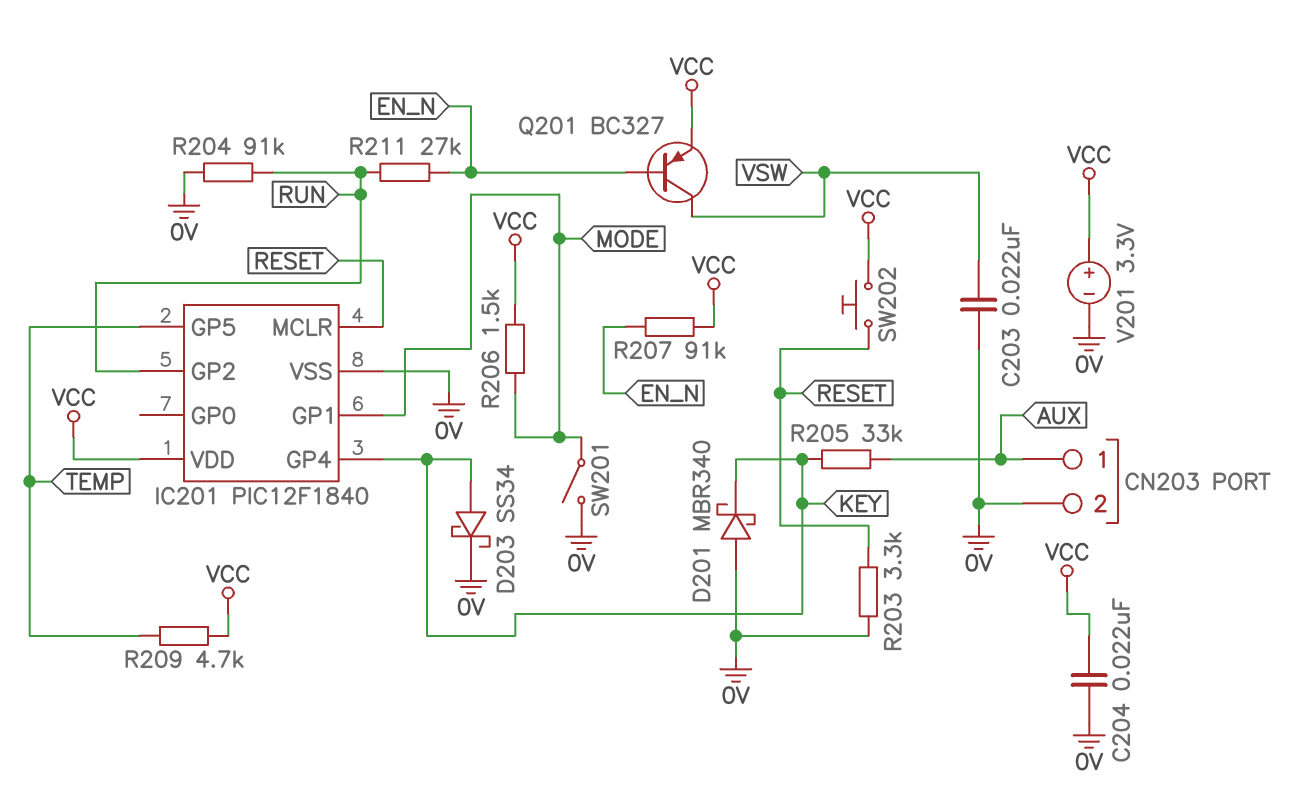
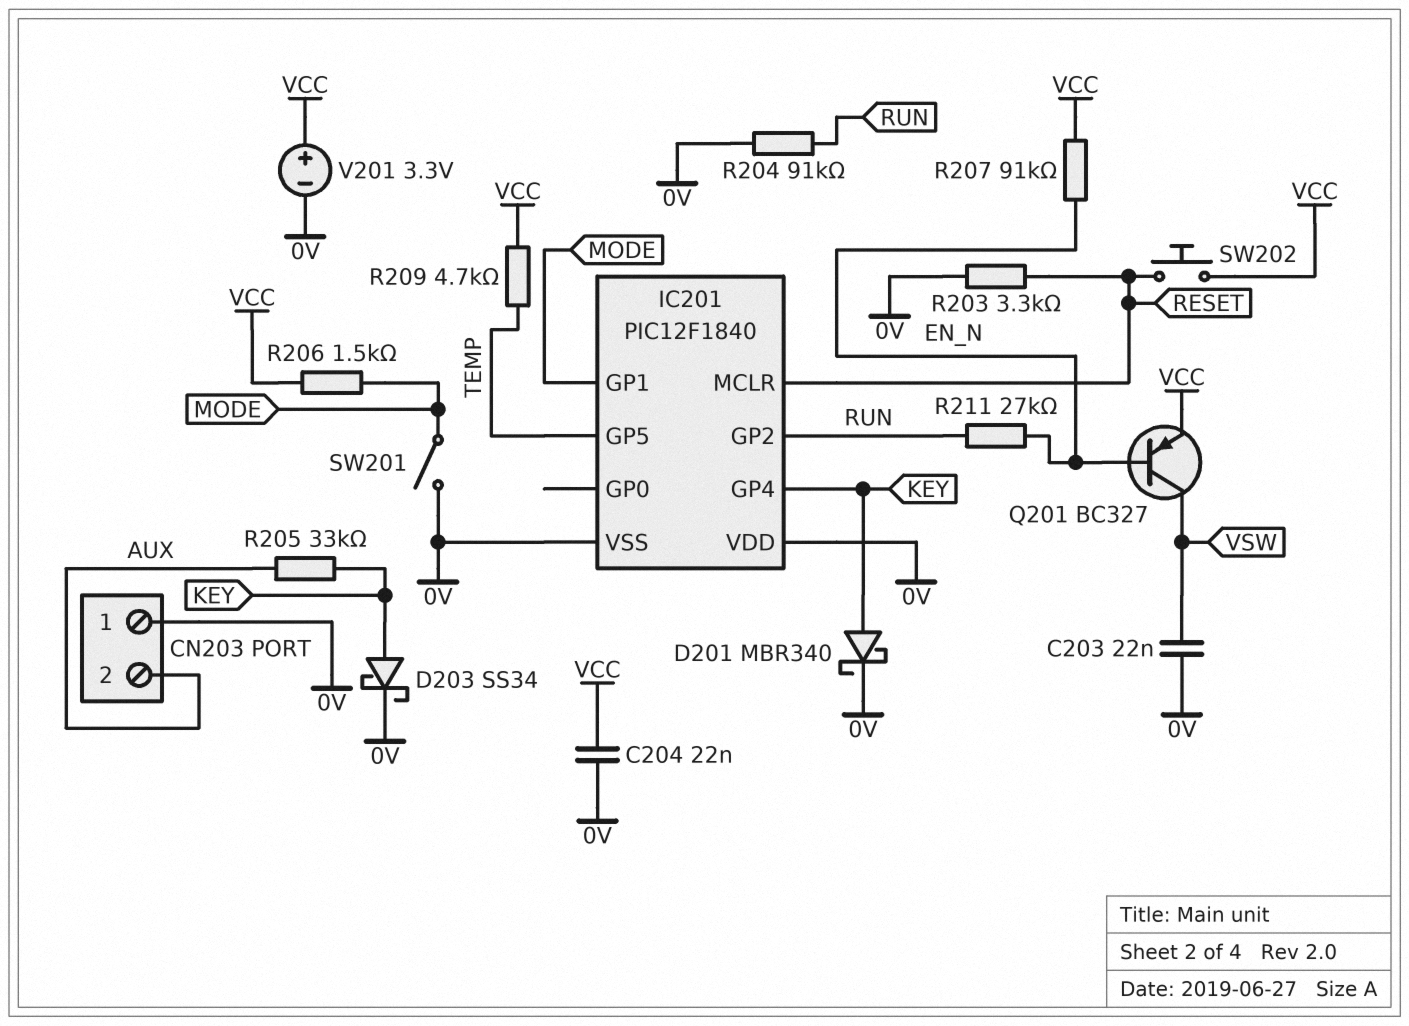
CN203 pin 1: AUX -> 0V
CN203 pin 2: 0V -> AUX
D201: schottky MBR340 (A 0V, K KEY) -> schottky MBR340 (A KEY, K 0V)
IC201 pin VDD: VCC -> 0V

